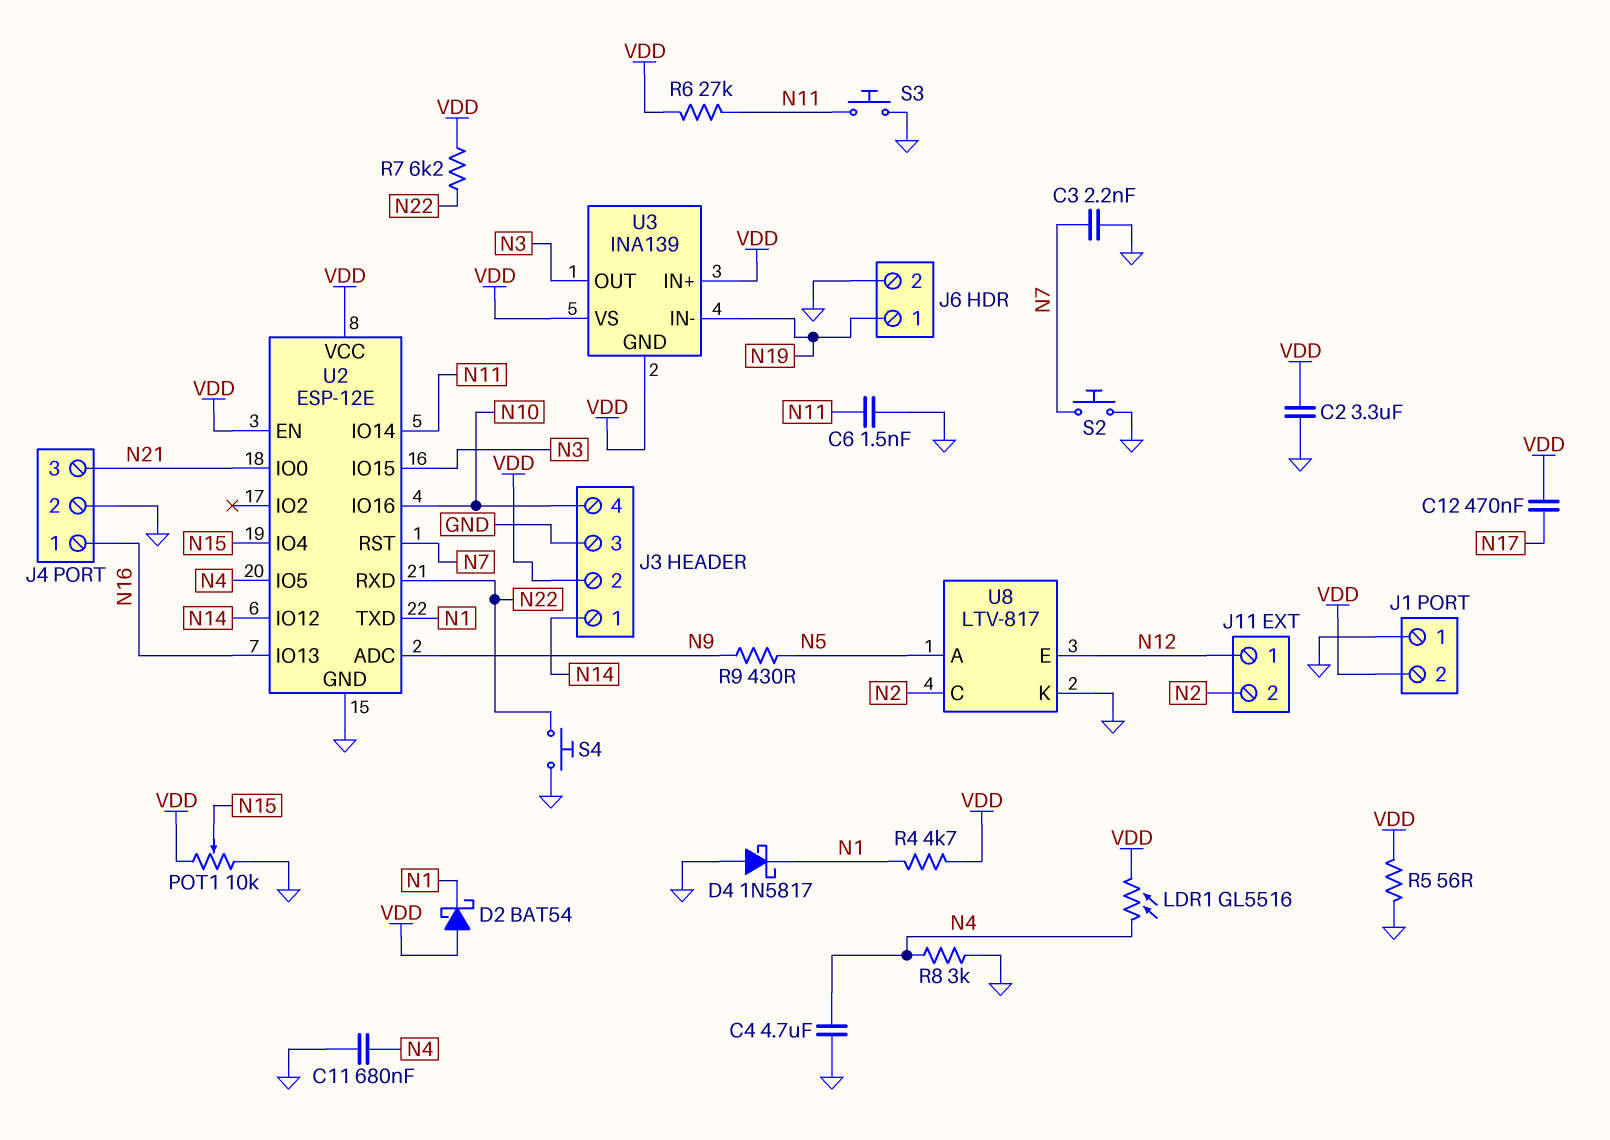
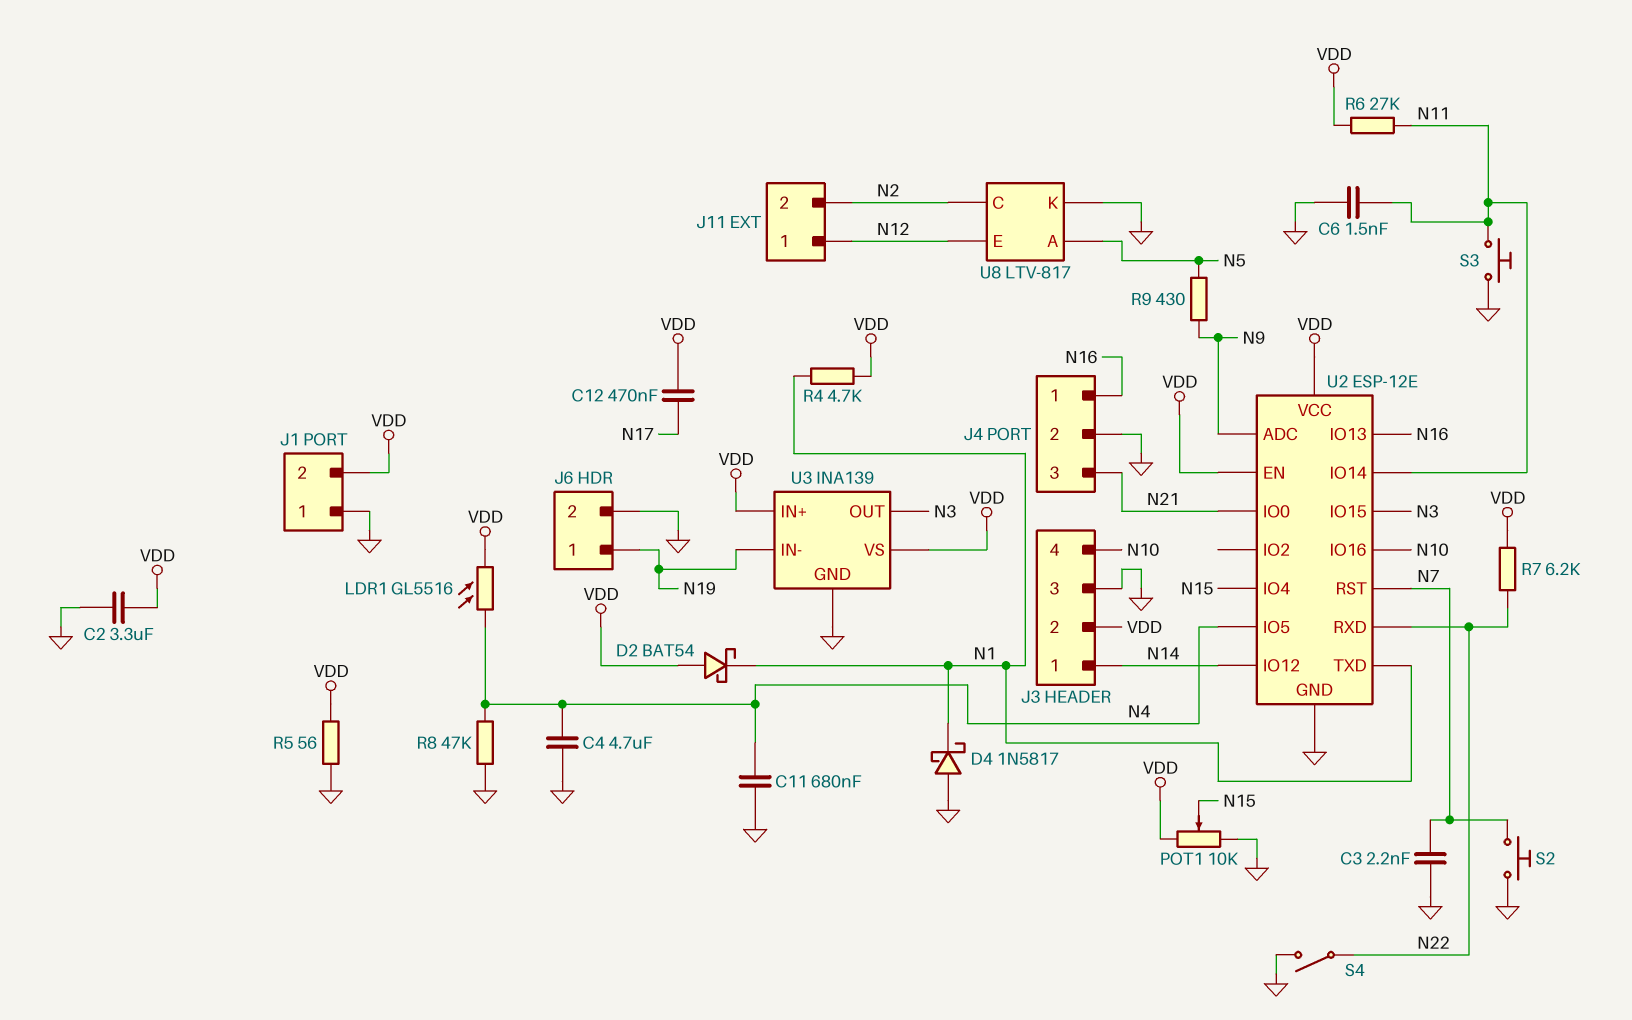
R8: 3k (GND, N4) -> 47k (GND, N4)
S4: button (GND, N22) -> switch (GND, N22)
U3 pin GND: VDD -> GND

